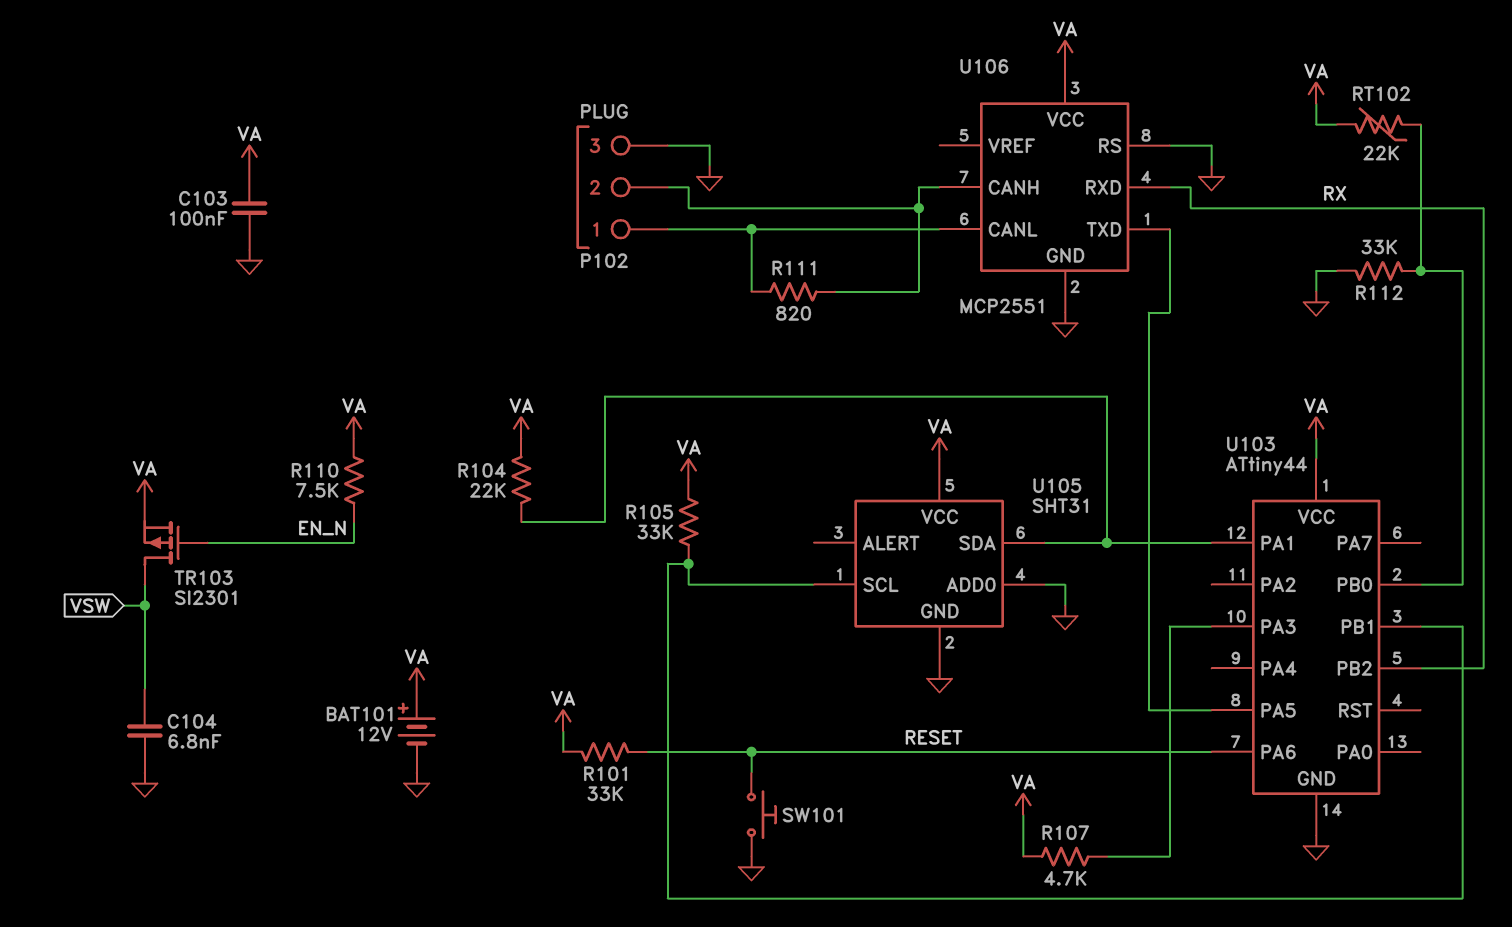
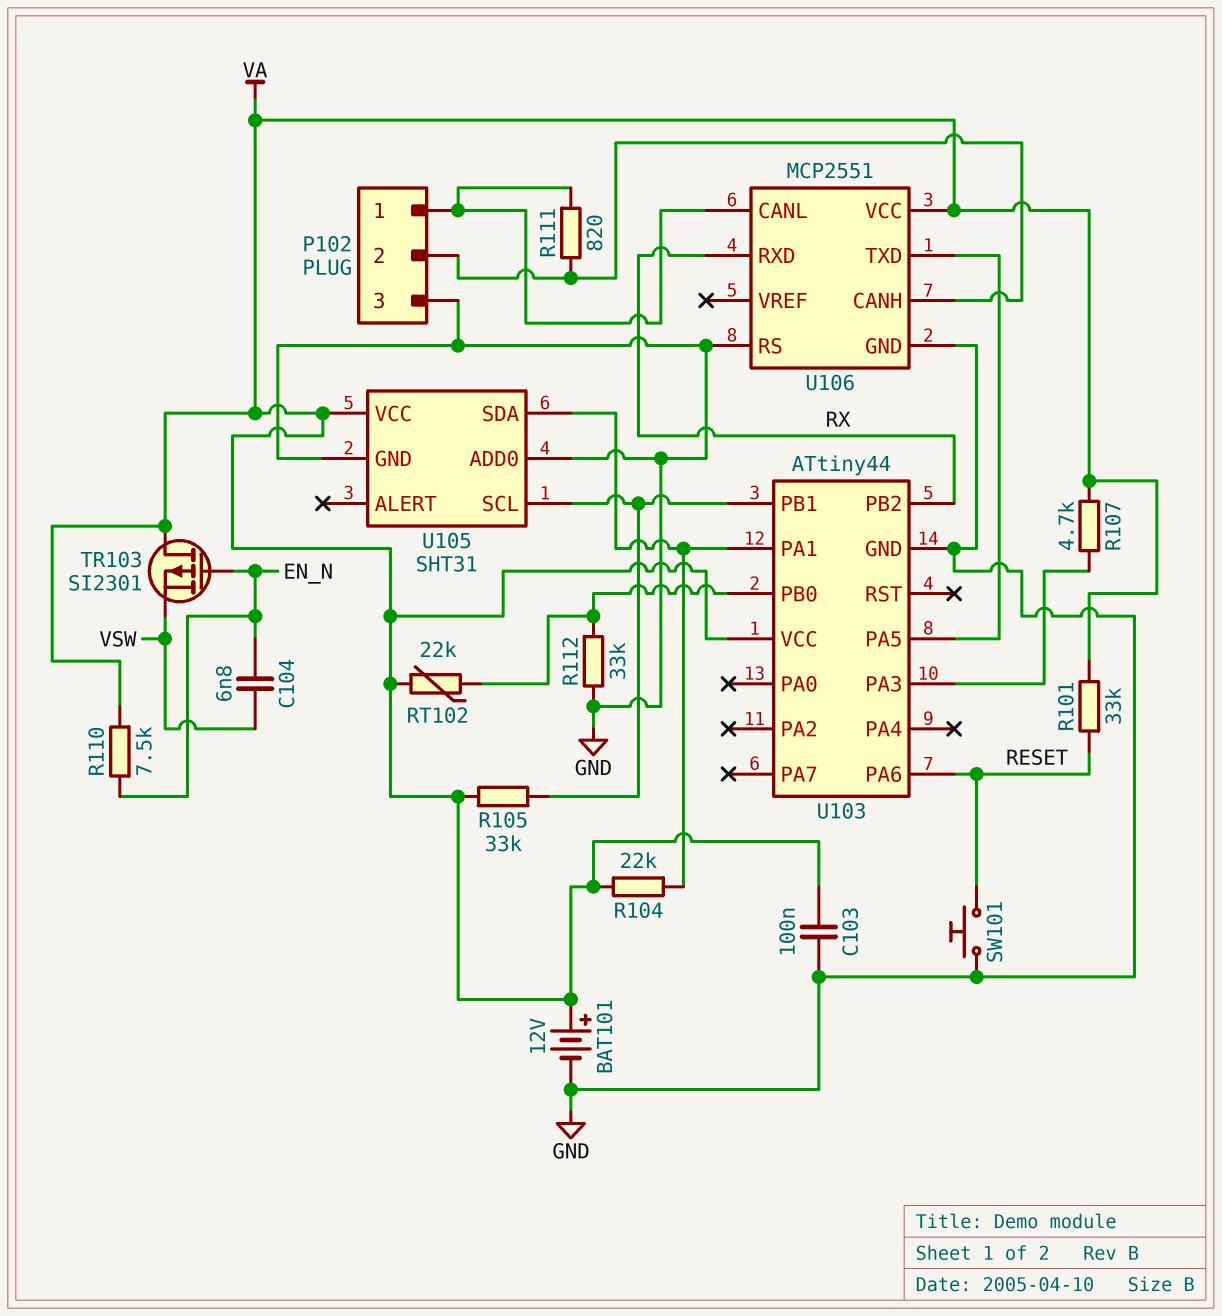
C104: 6.8nF (GND, VSW) -> 6.8nF (EN_N, VSW)
TR103: PMOS SI2301 (G EN_N, D VSW, S VA) -> PMOS SI2301 (G EN_N, D VA, S VSW)

